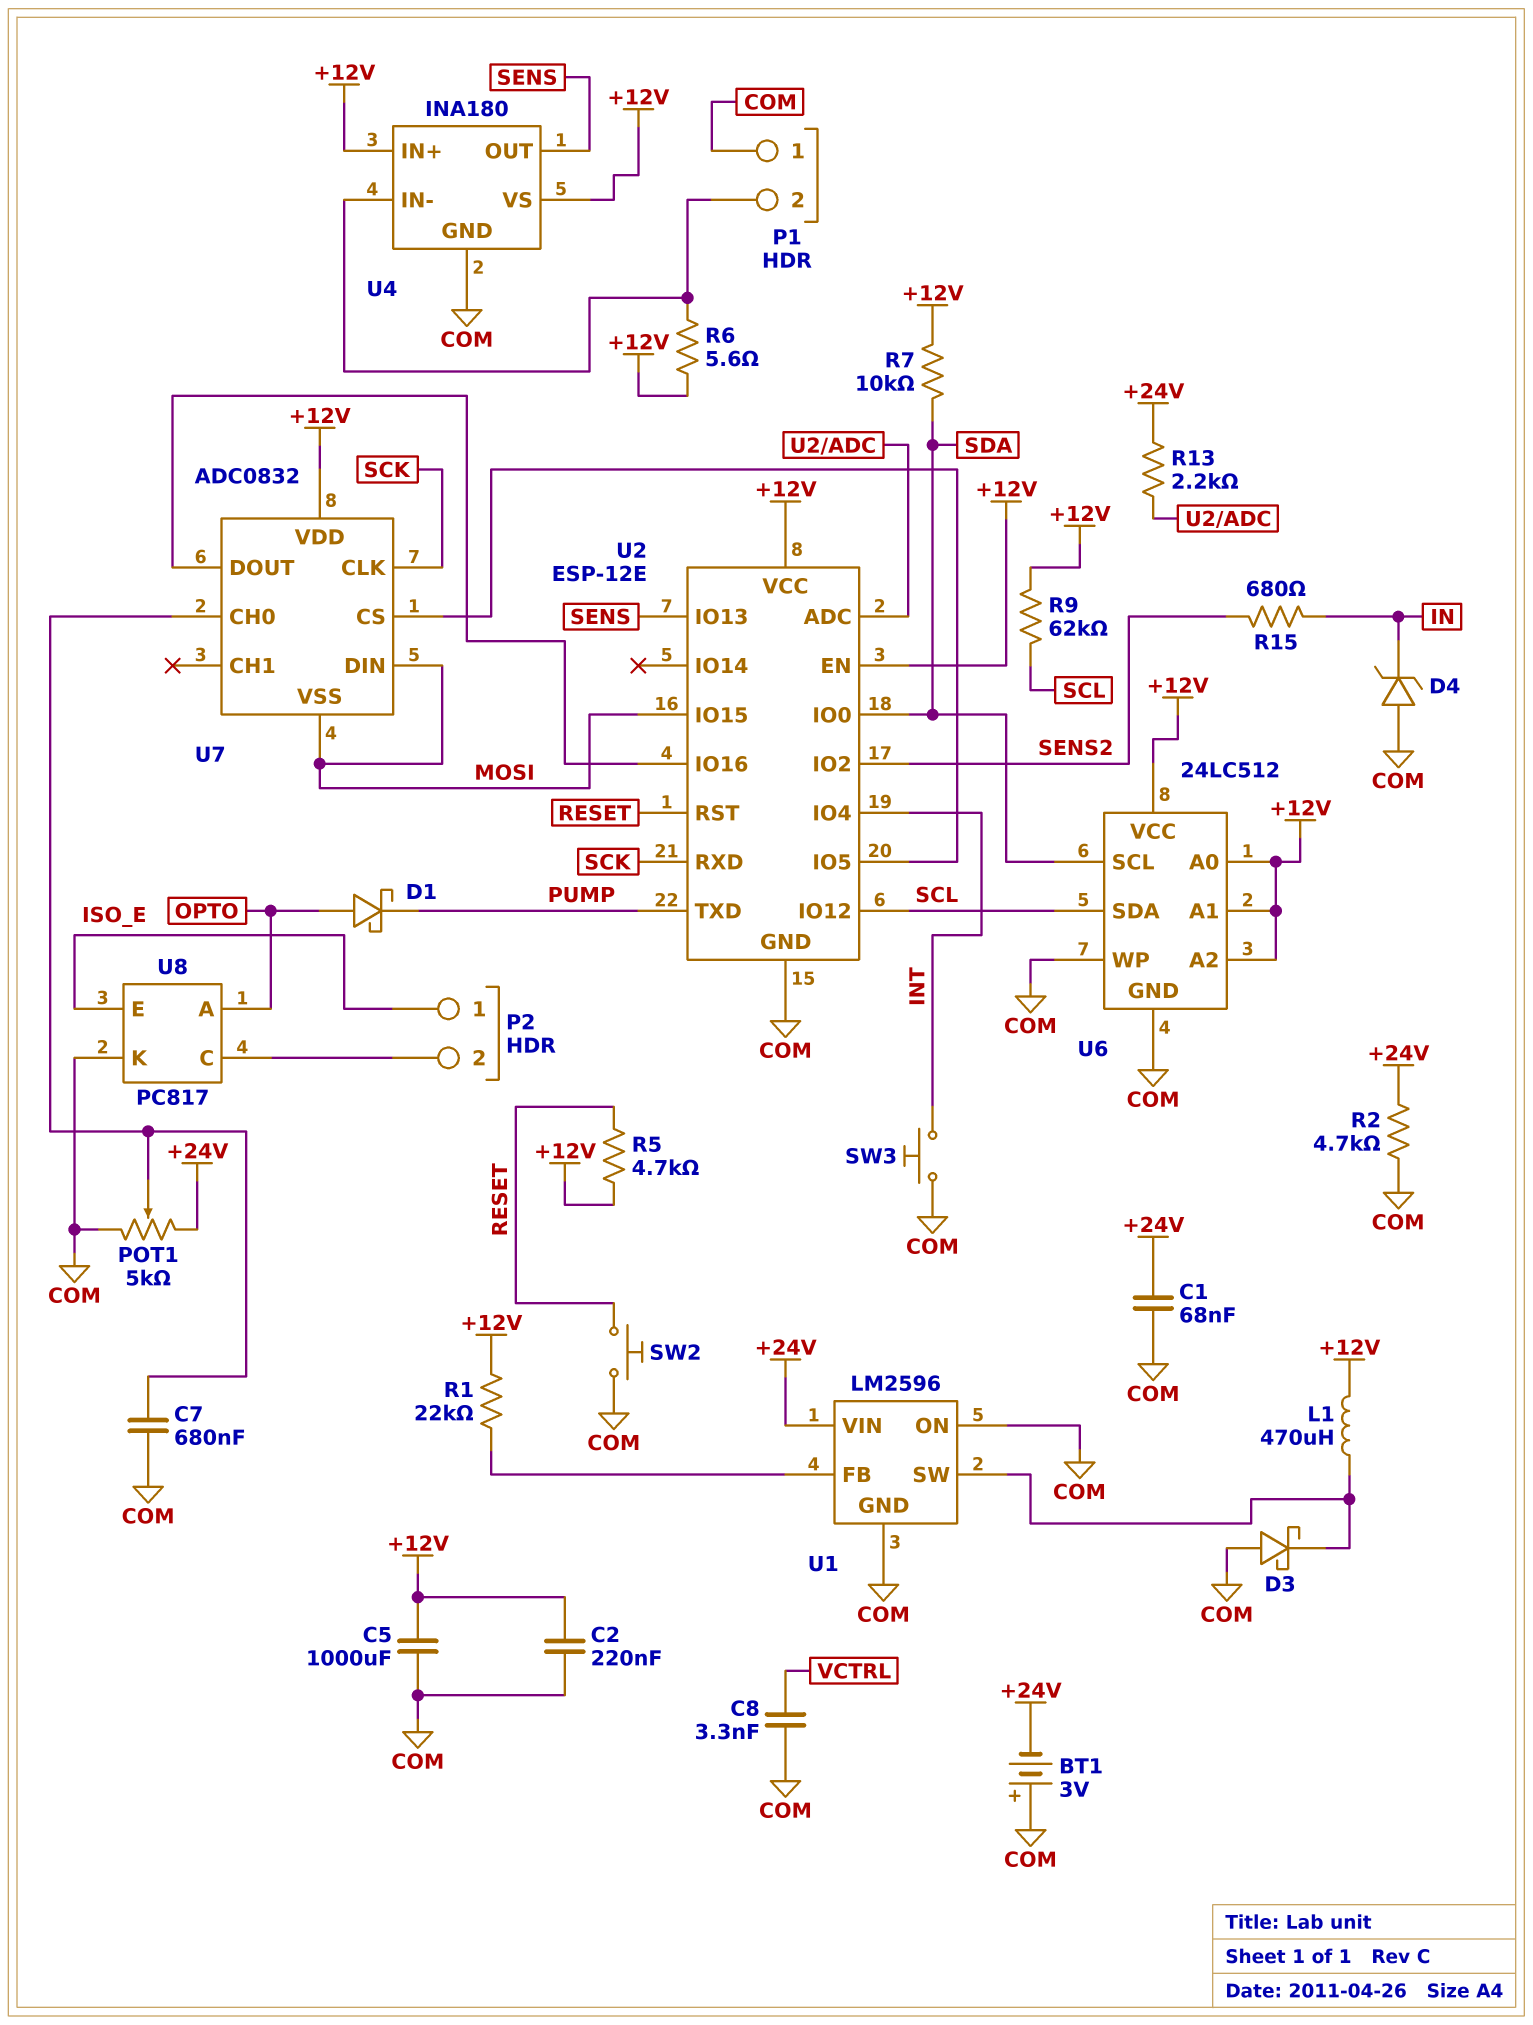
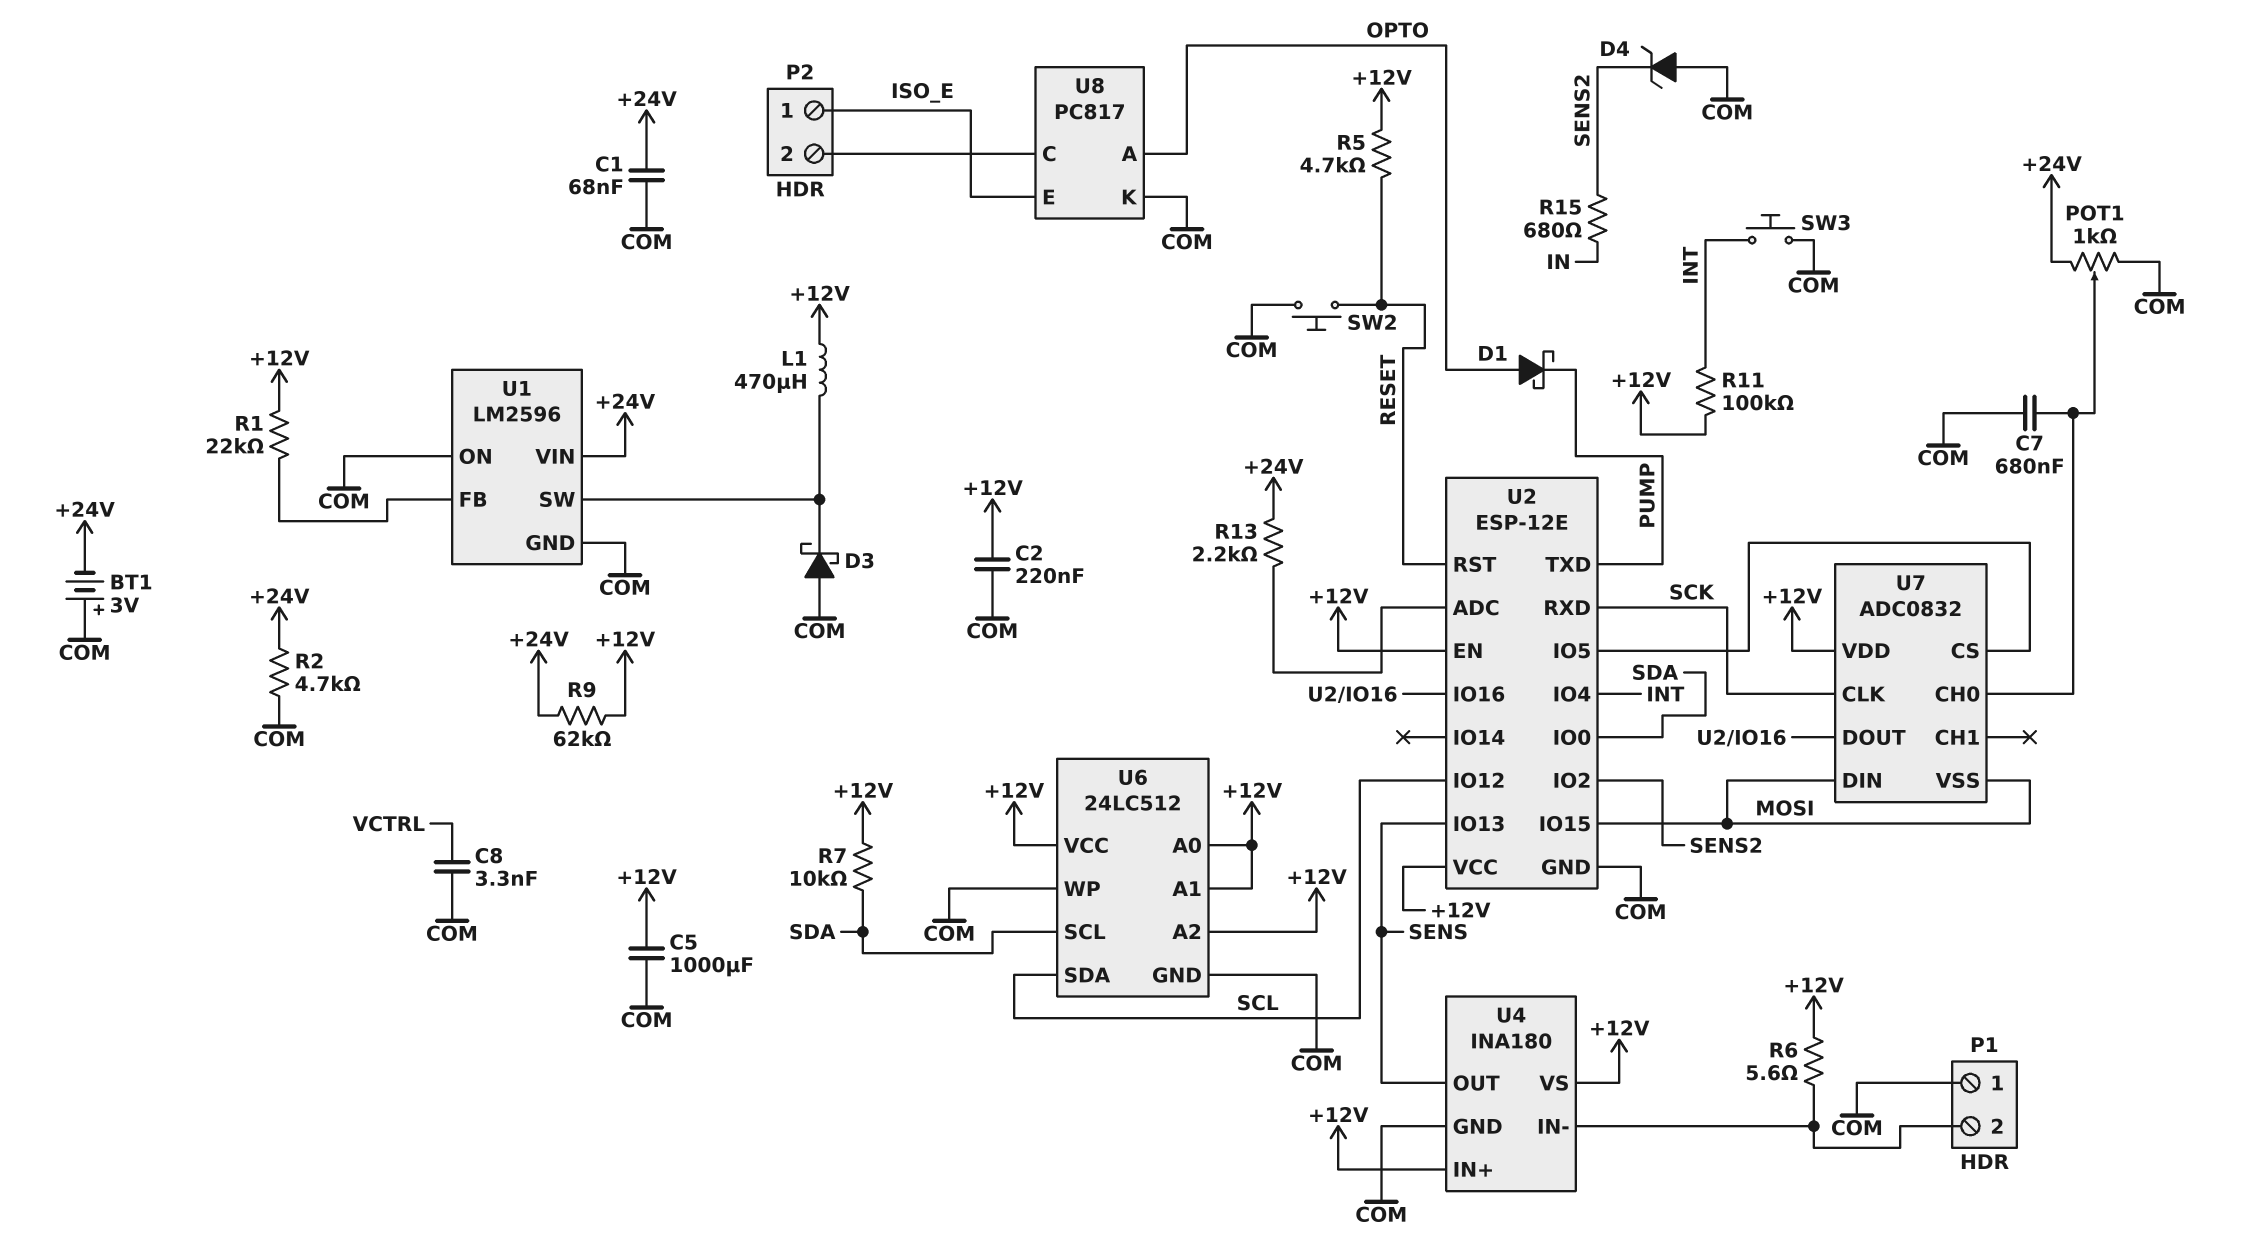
D4: zener (A COM, K IN) -> zener (A COM, K SENS2)
POT1: 5k (+24V, COM, wiper U7/CH0) -> 1k (+24V, COM, wiper U7/CH0)
R9: 62k (+12V, SCL) -> 62k (+12V, +24V)
R11: none -> 100k (+12V, INT)

